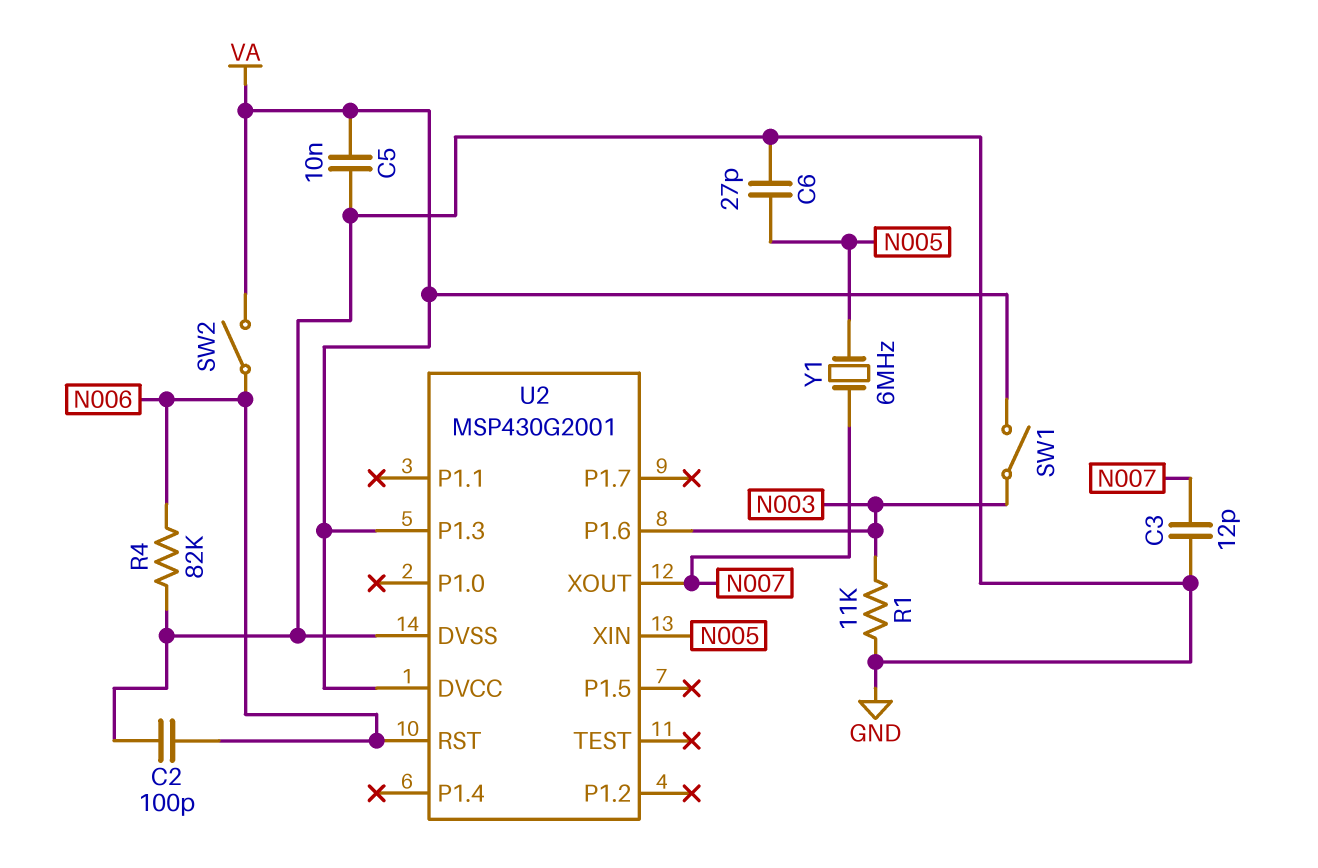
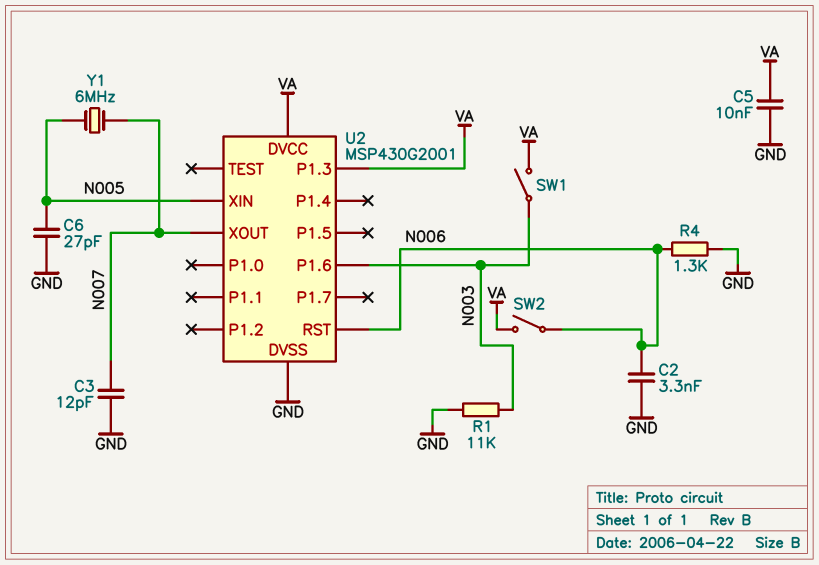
C2: 100pF (GND, N006) -> 3.3nF (GND, N006)
R4: 82k (GND, N006) -> 1.3k (GND, N006)

